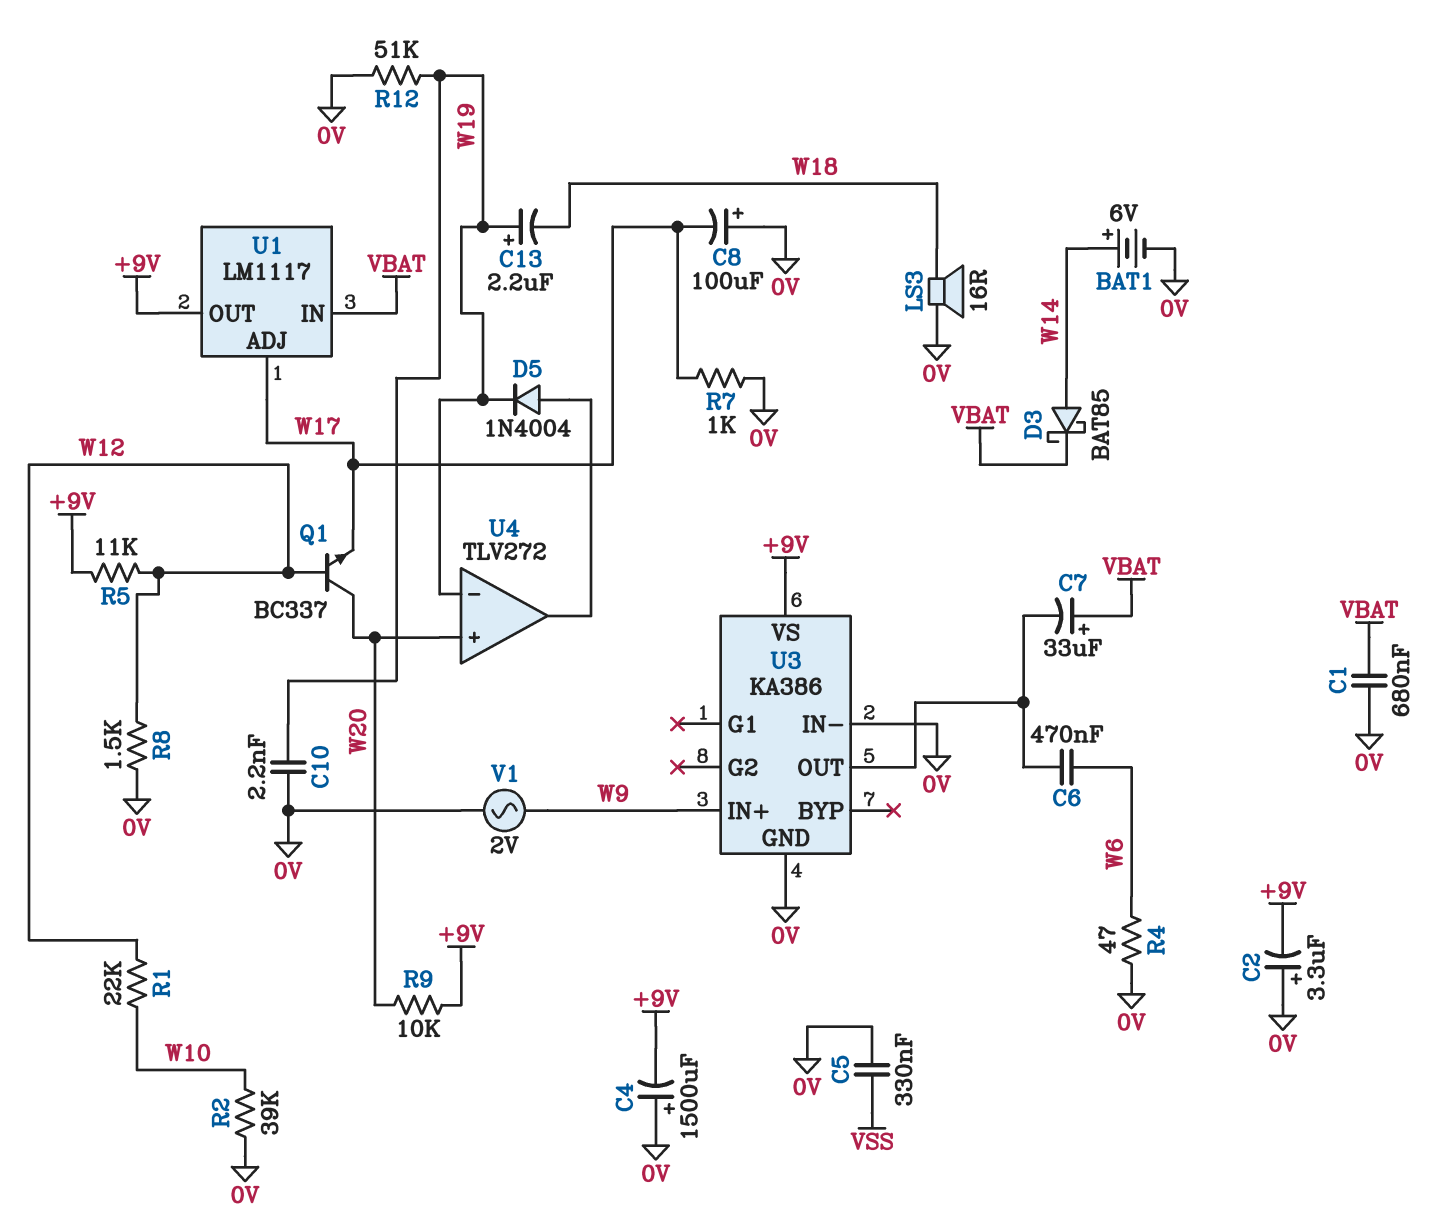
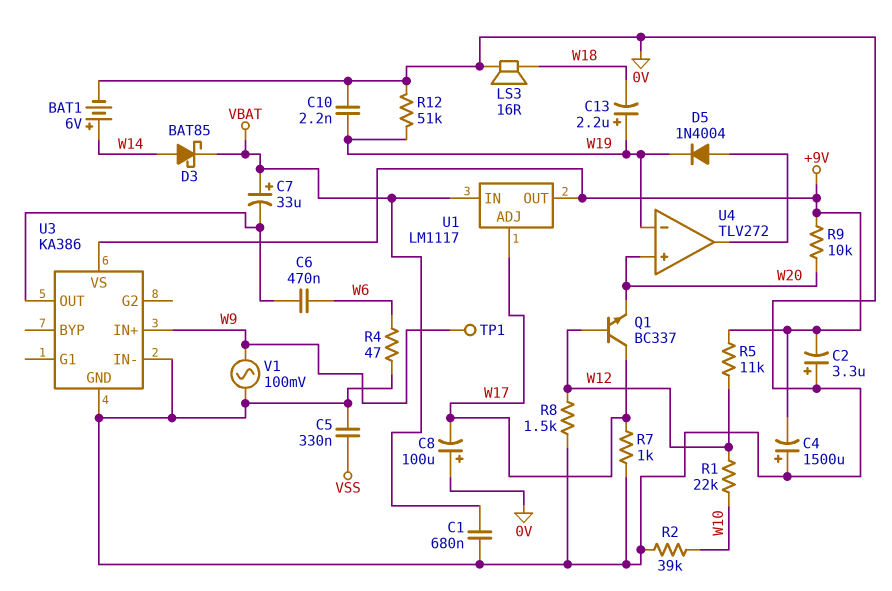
Q1: NPN BC337 (B W12, C W20, E W17) -> NPN BC337 (B W12, C W17, E W20)
TP1: none -> test point (W9)
V1: AC 2V (0V, W9) -> AC 100mV (0V, W9)

